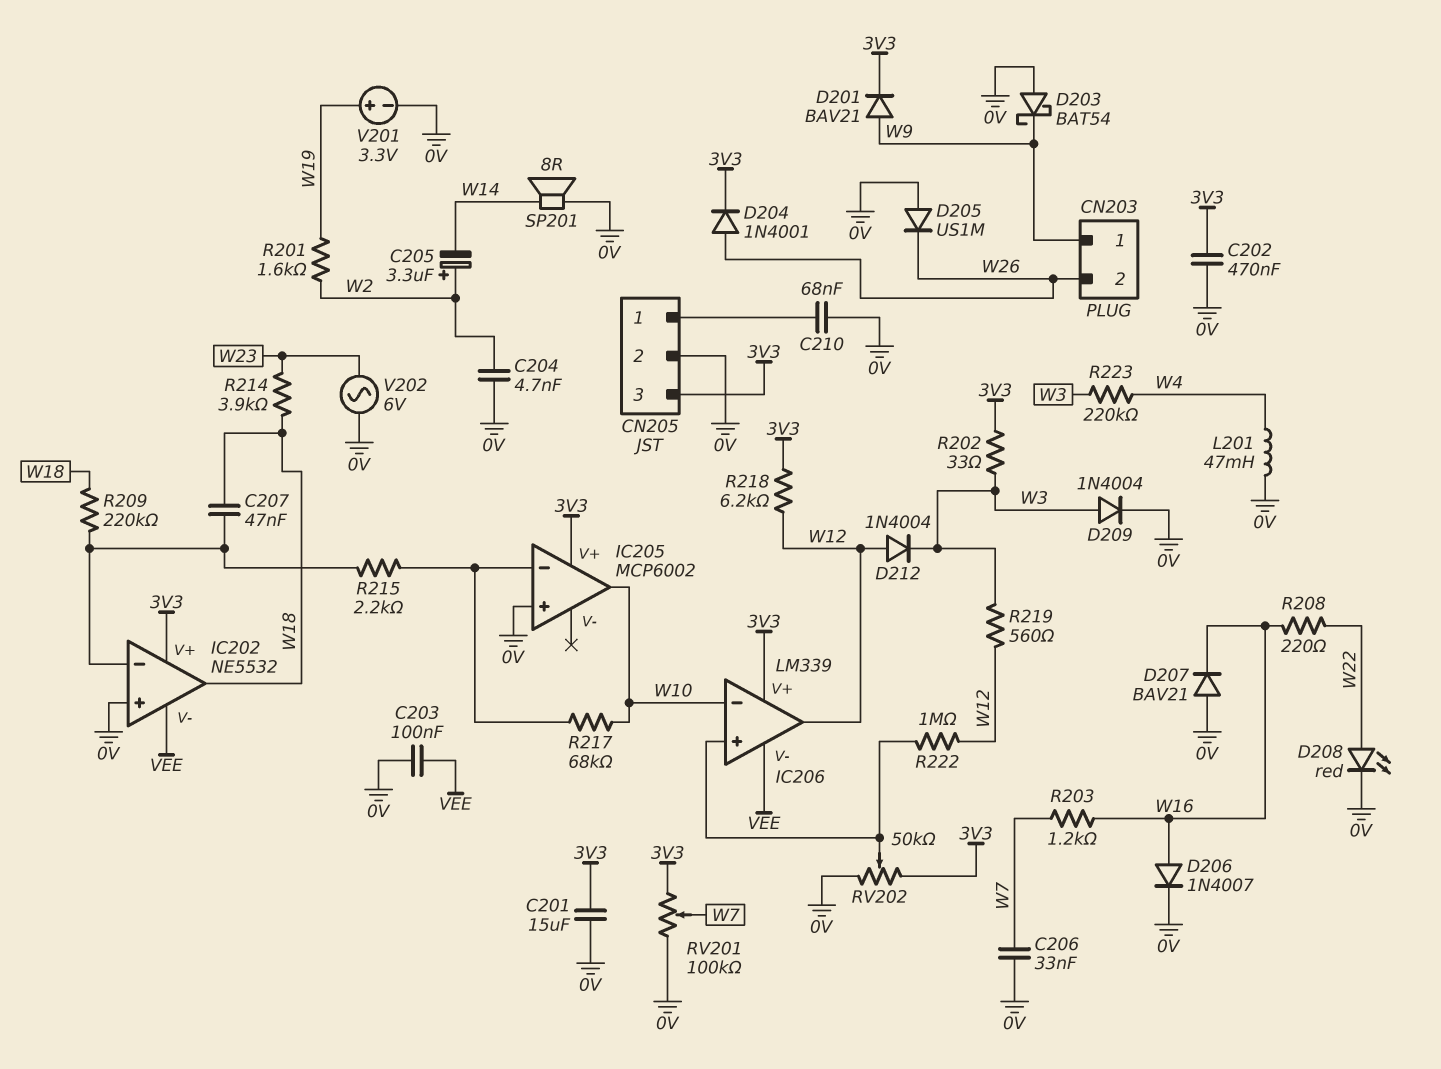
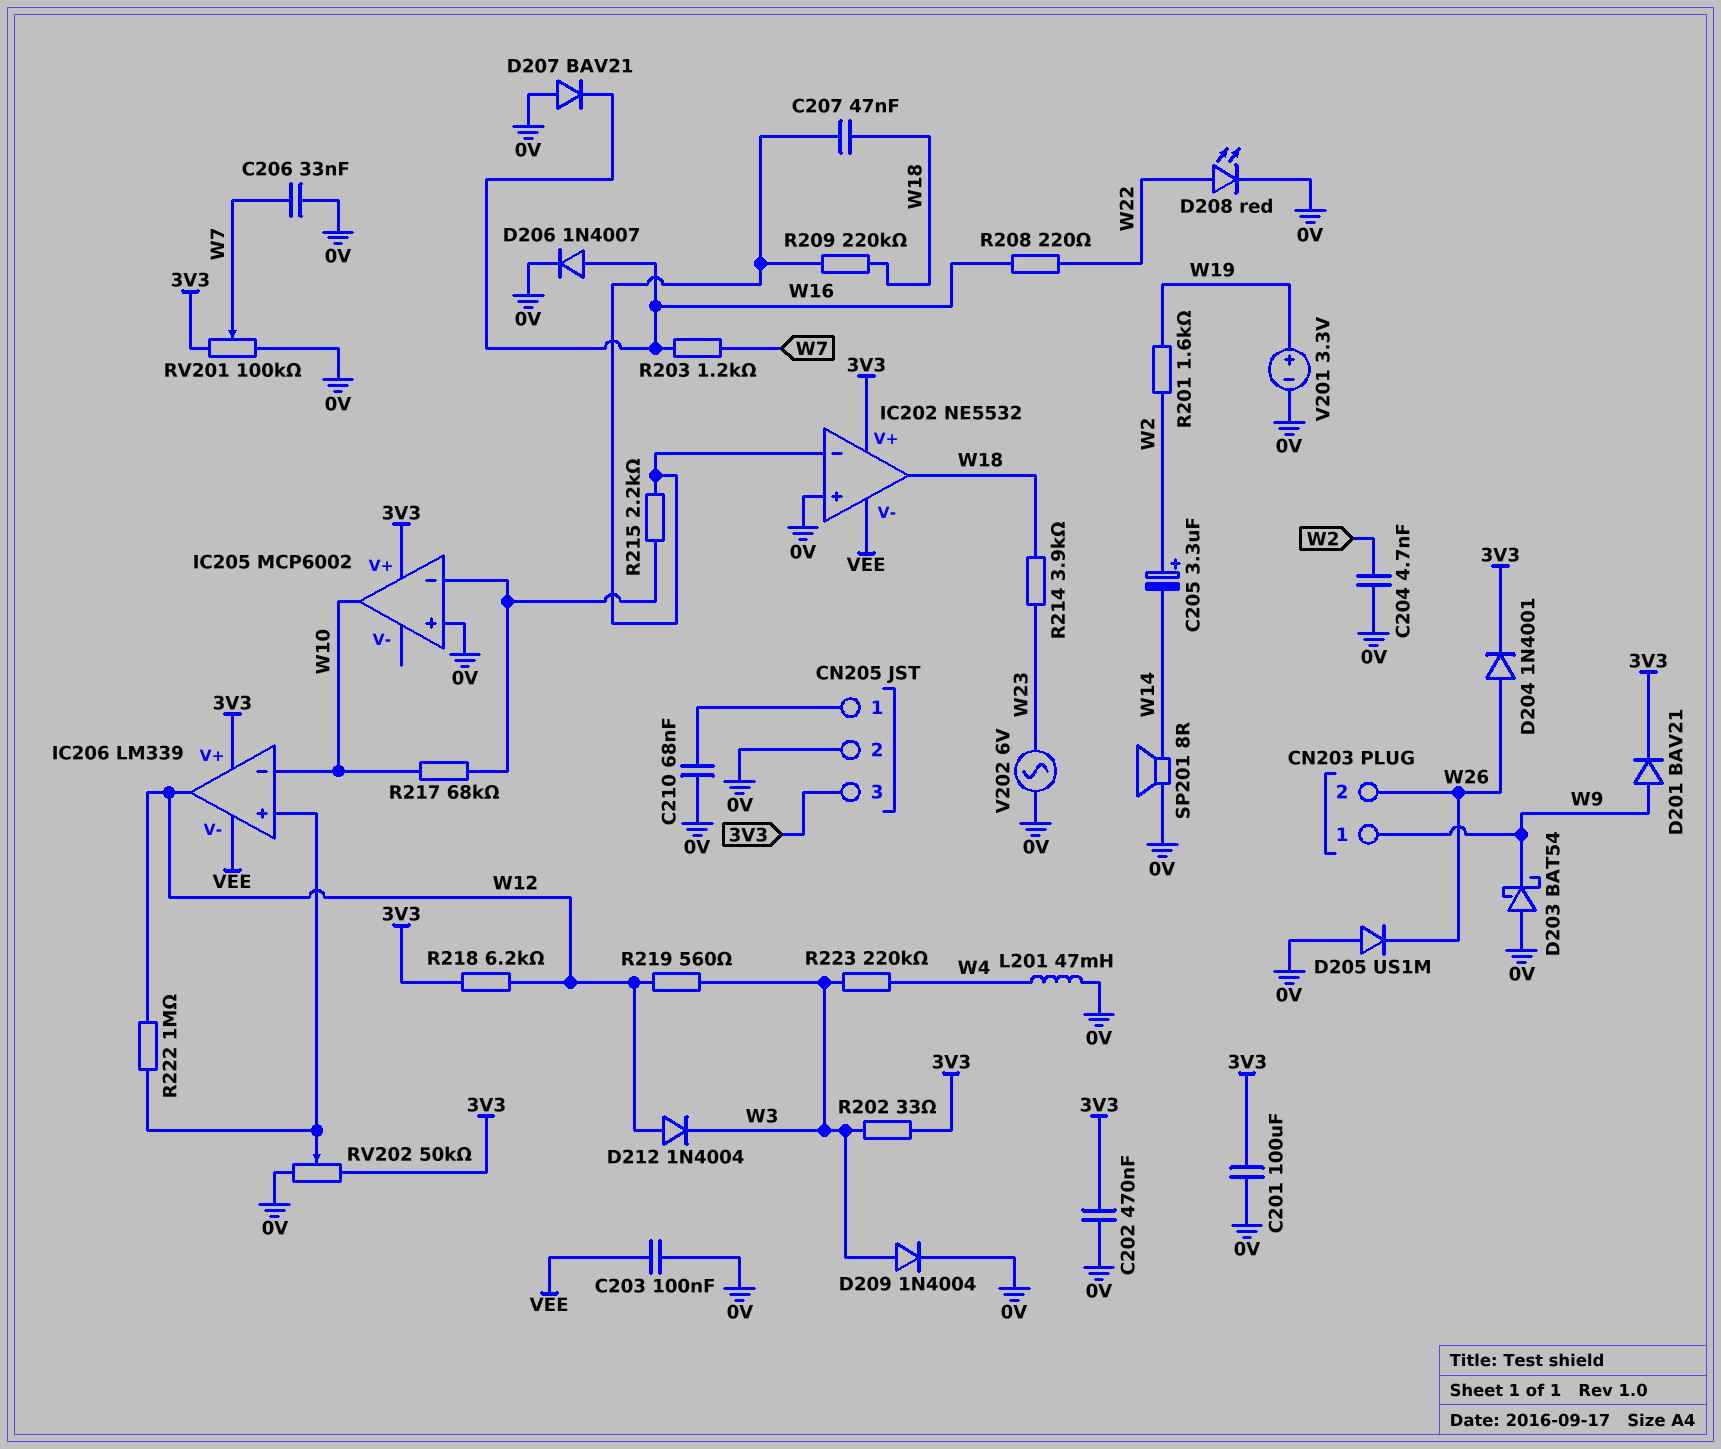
C201: 15uF (0V, 3V3) -> 100uF (0V, 3V3)

